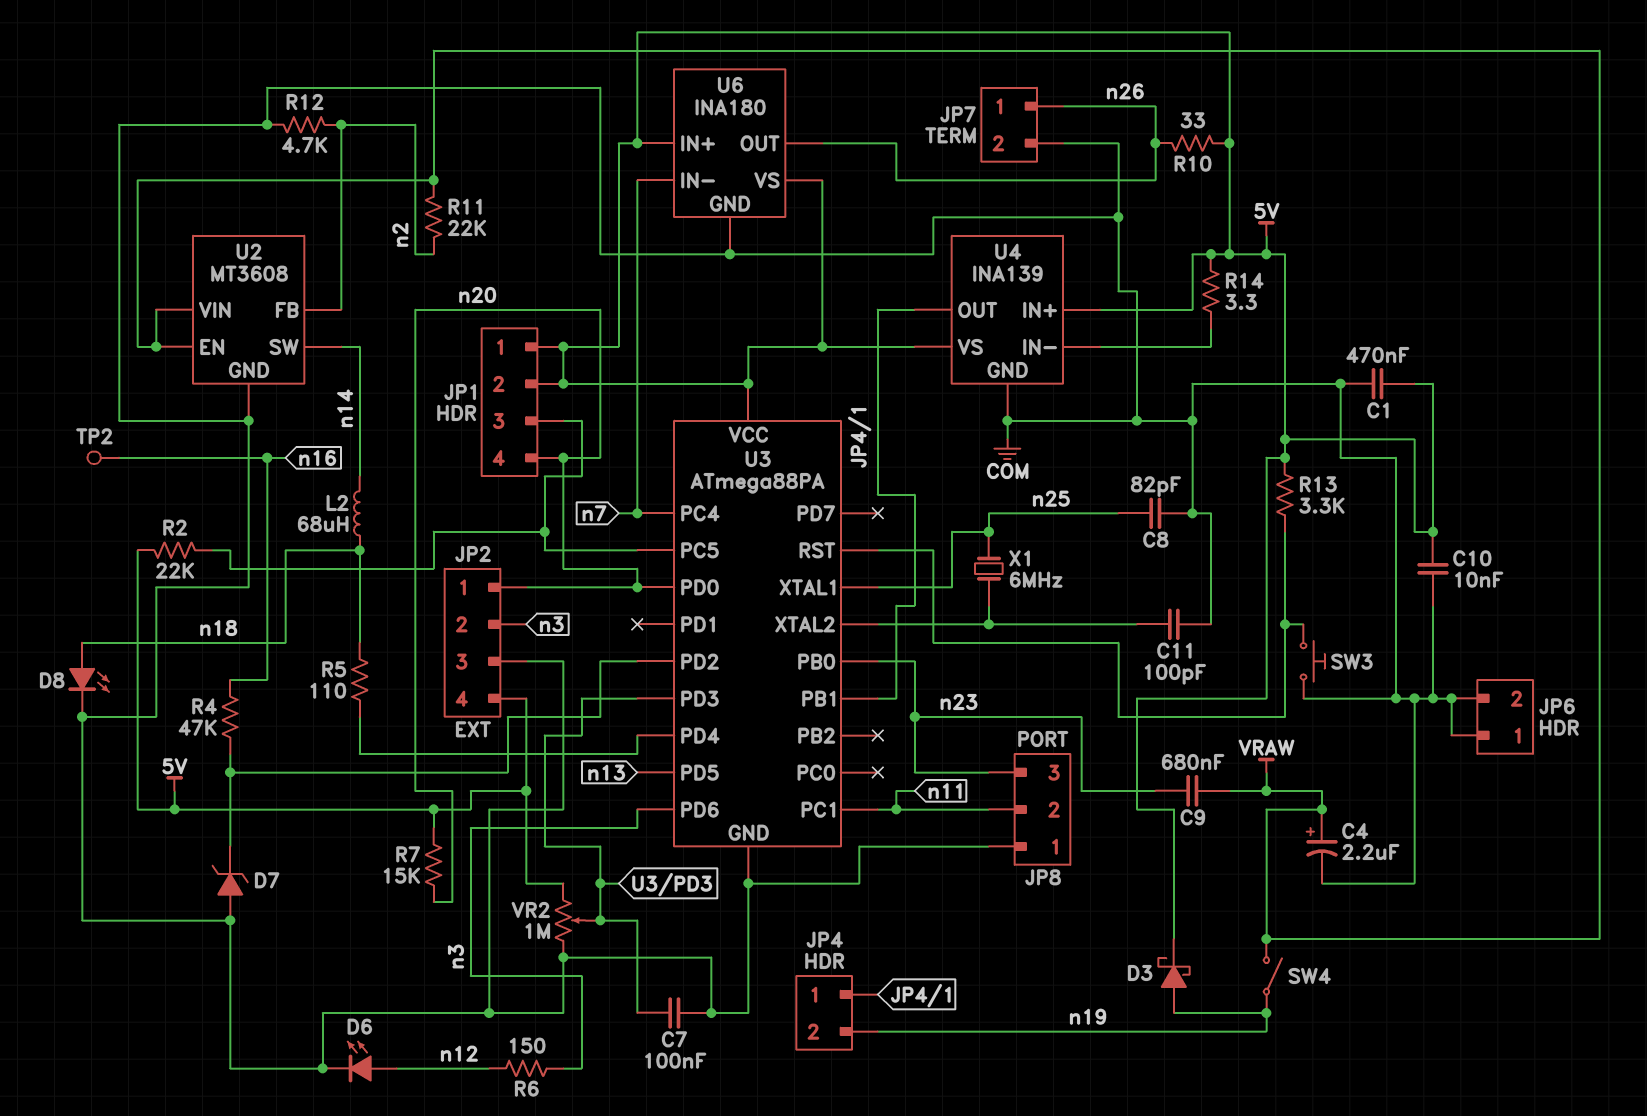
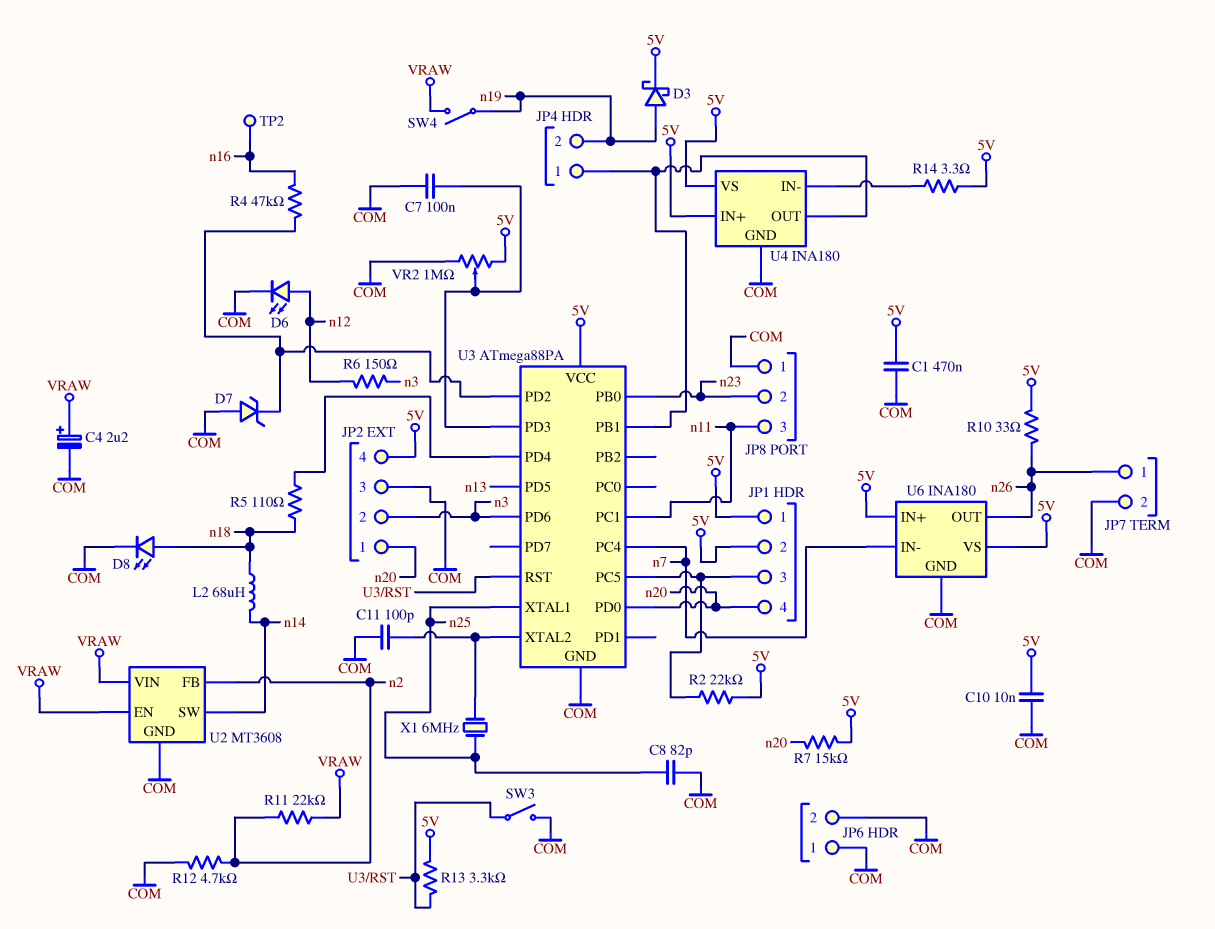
C9: 680nF (VRAW, n23) -> none
JP8 pin 2: n11 -> n23
JP8 pin 3: n23 -> n11
SW3: button (COM, U3/RST) -> switch (COM, U3/RST)
U4: INA139 -> INA180

